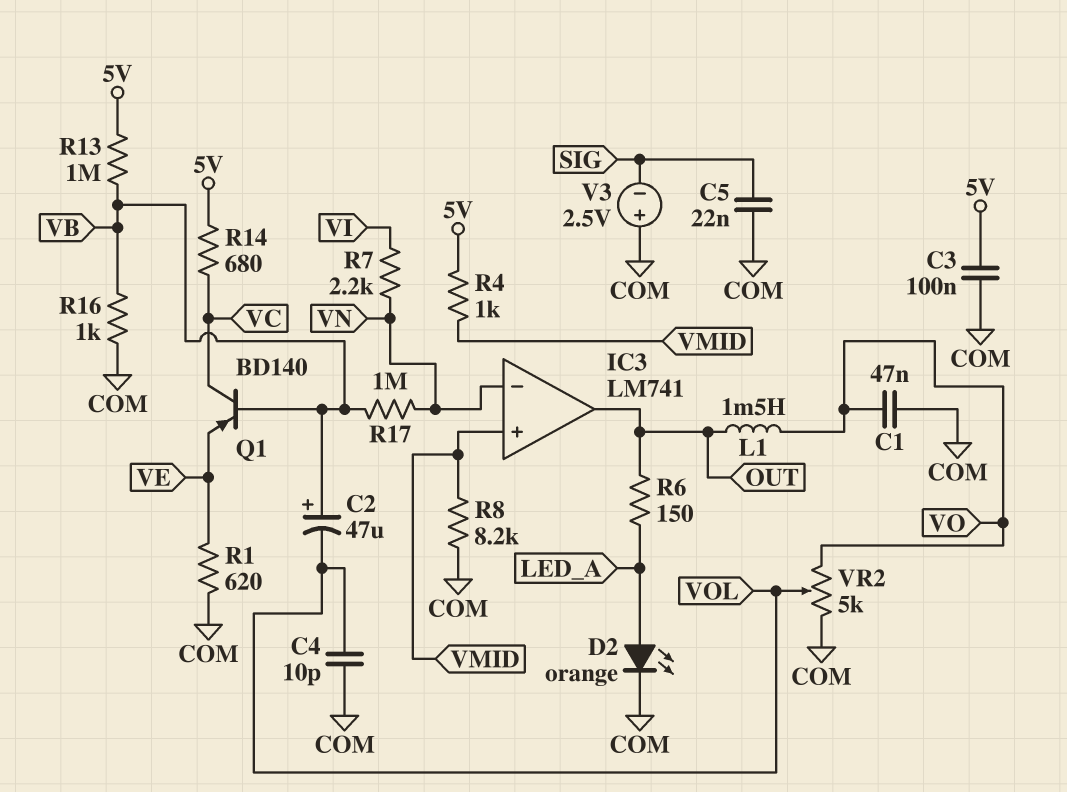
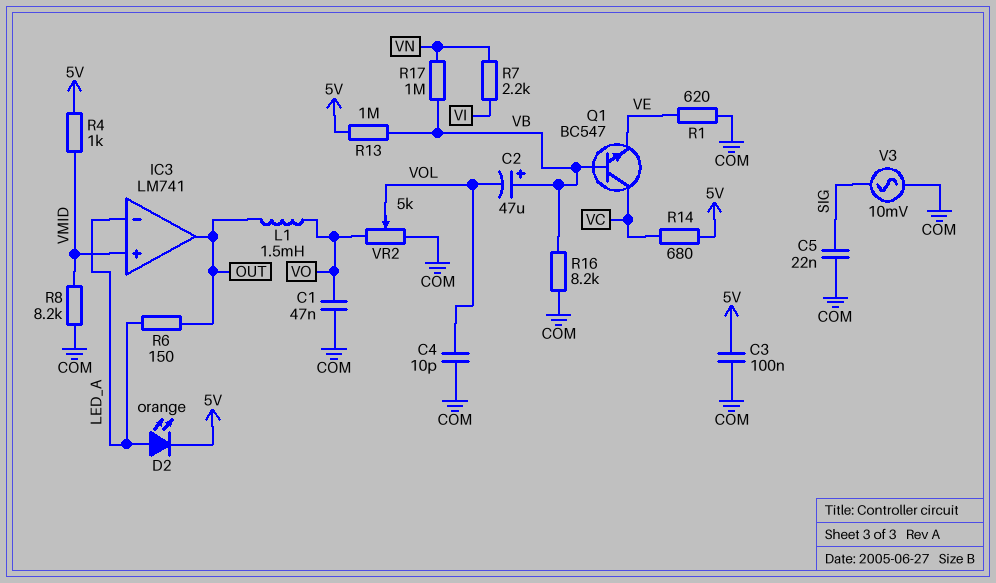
D2: LED orange (A LED_A, K COM) -> LED orange (A LED_A, K 5V)
IC3 pin in-: VN -> LED_A
Q1: PNP BD140 (B VB, C VC, E VE) -> NPN BC547 (B VB, C VC, E VE)
R16: 1k (COM, VB) -> 8.2k (COM, VB)
V3: 2.5V (plus COM, minus SIG) -> AC 10mV (COM, SIG)

